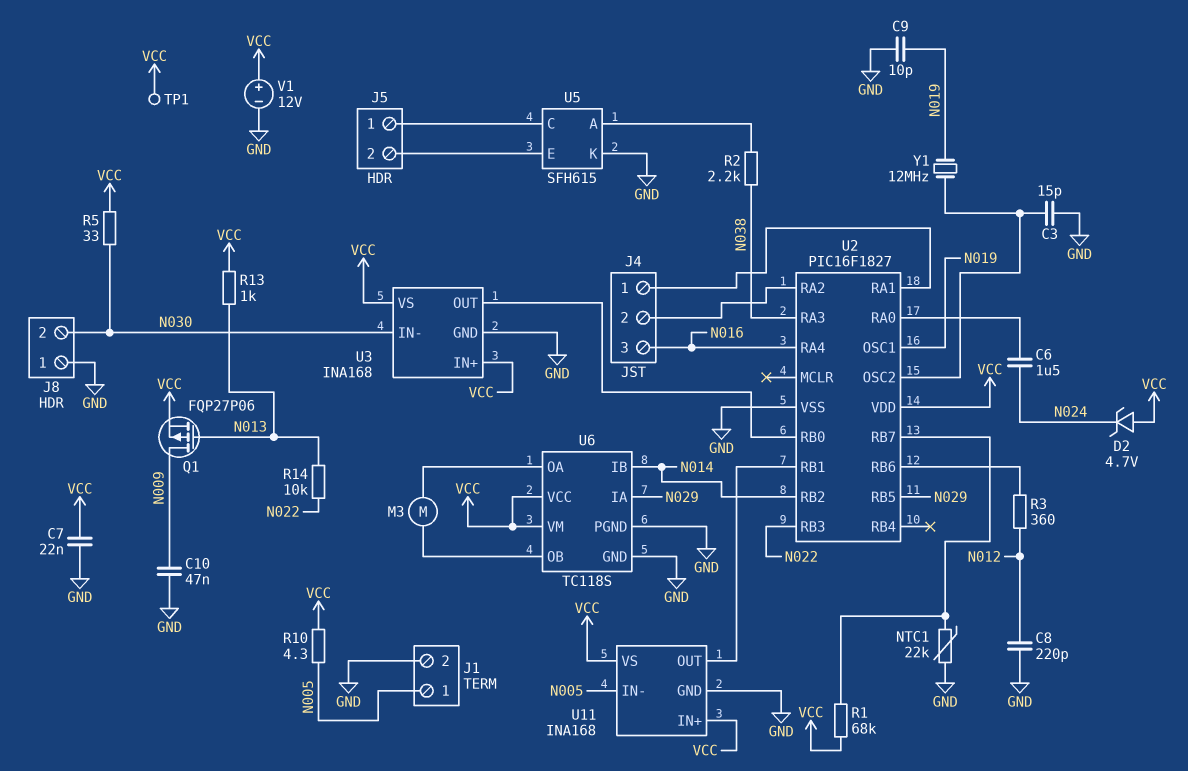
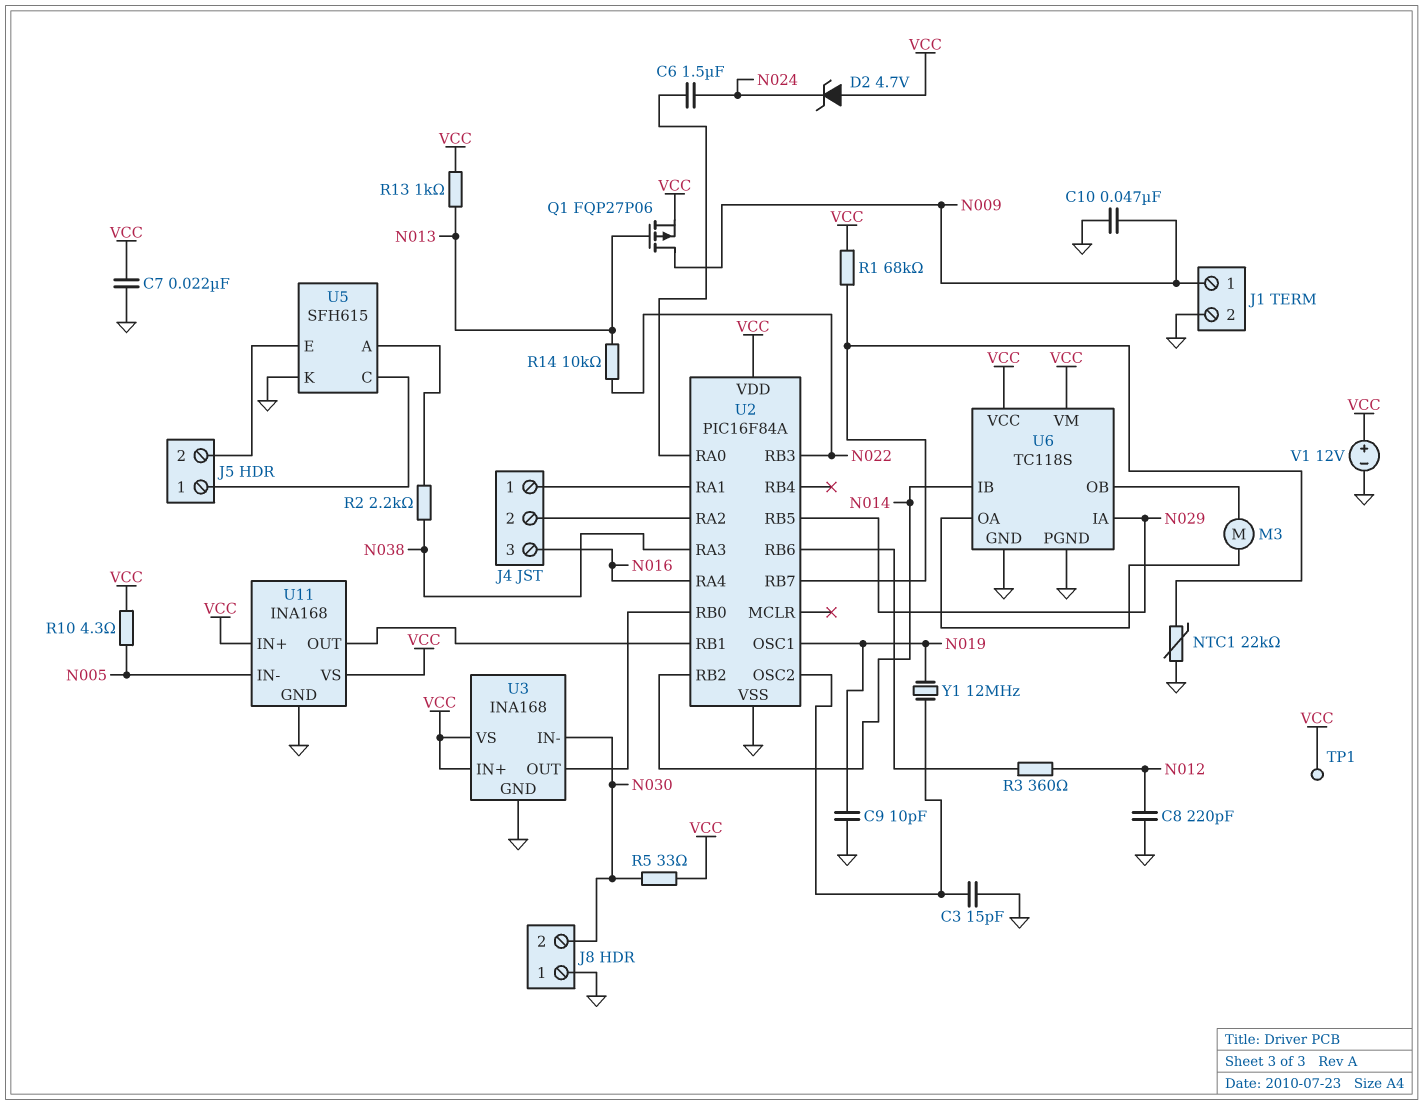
J1 pin 1: N005 -> N009
U2: PIC16F1827 -> PIC16F84A

